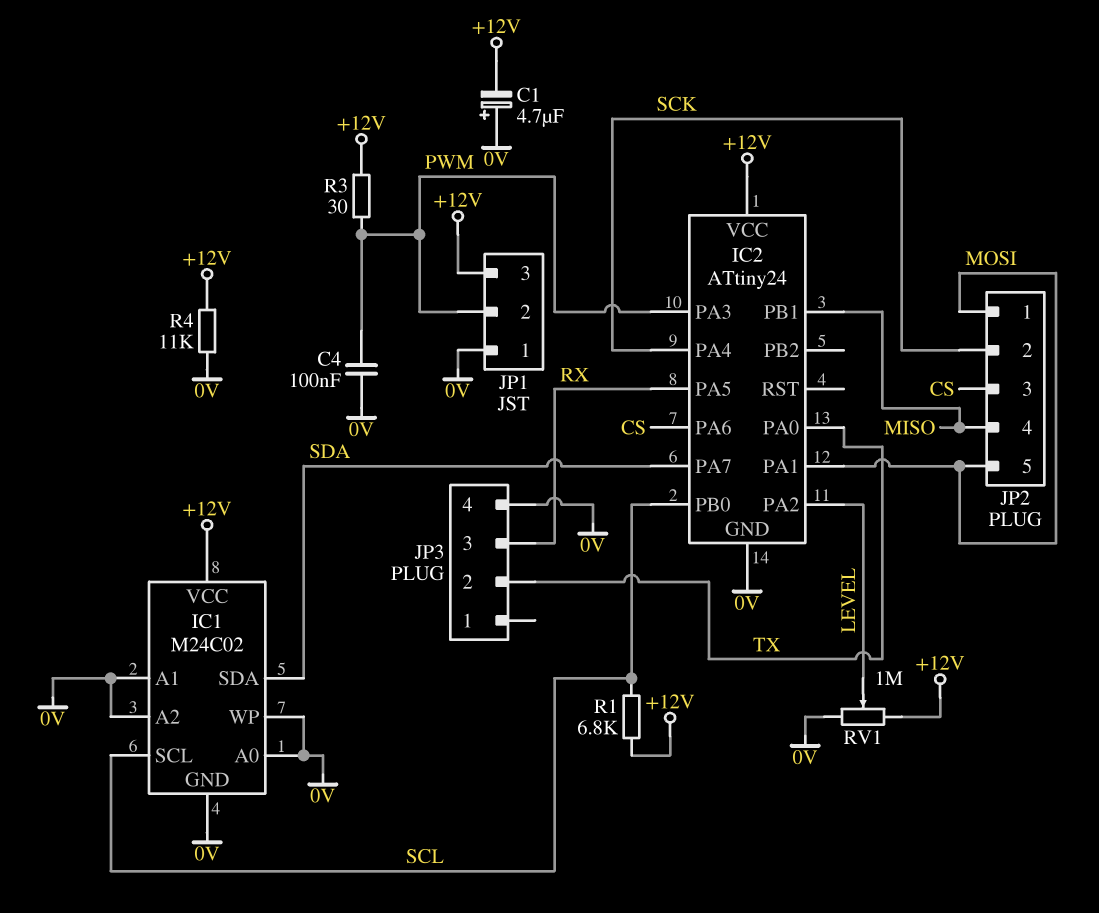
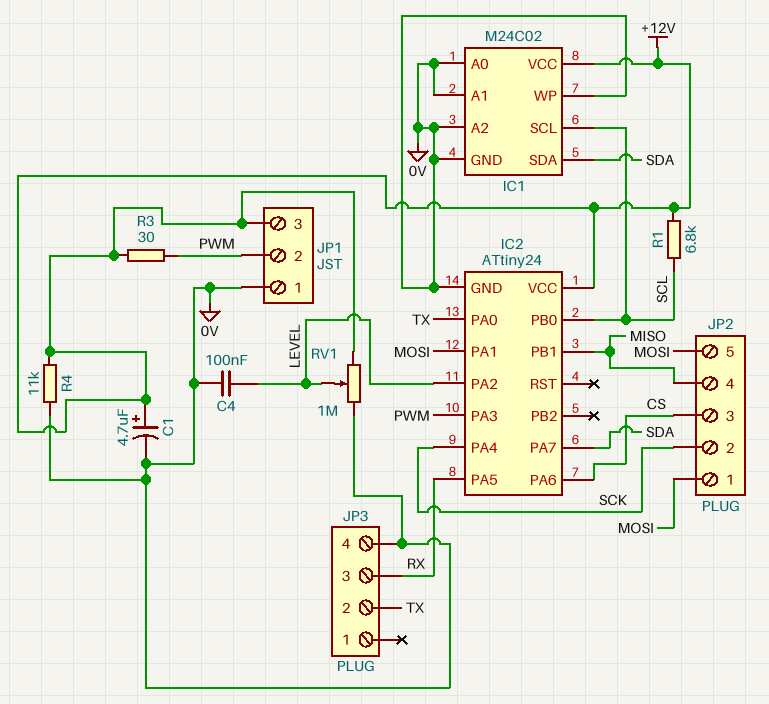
C1: 4.7uF (plus 0V, minus +12V) -> 4.7uF (plus +12V, minus 0V)
C4: 100nF (0V, PWM) -> 100nF (0V, LEVEL)

